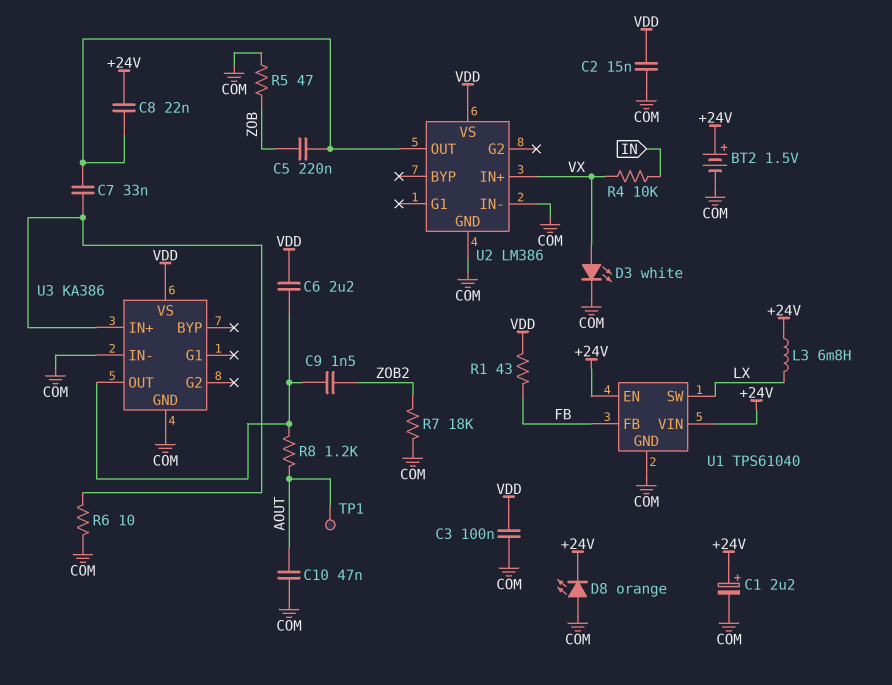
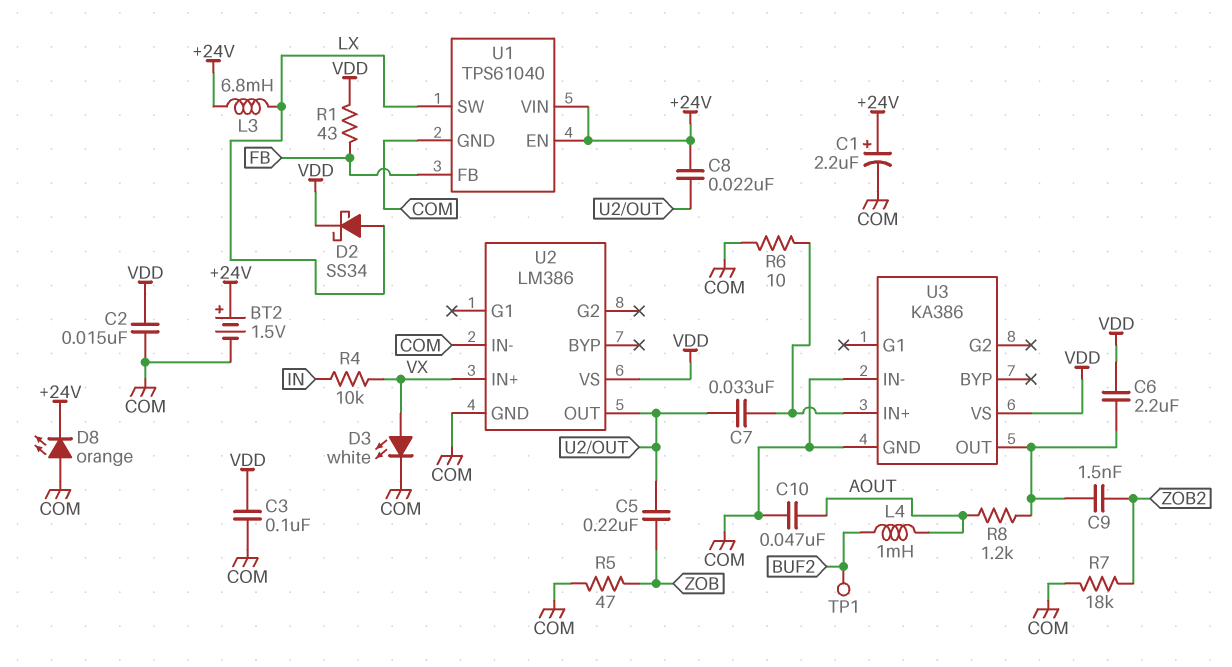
D2: none -> schottky SS34 (A LX, K VDD)
L4: none -> 1mH (AOUT, BUF2)
TP1: test point (AOUT) -> test point (BUF2)

